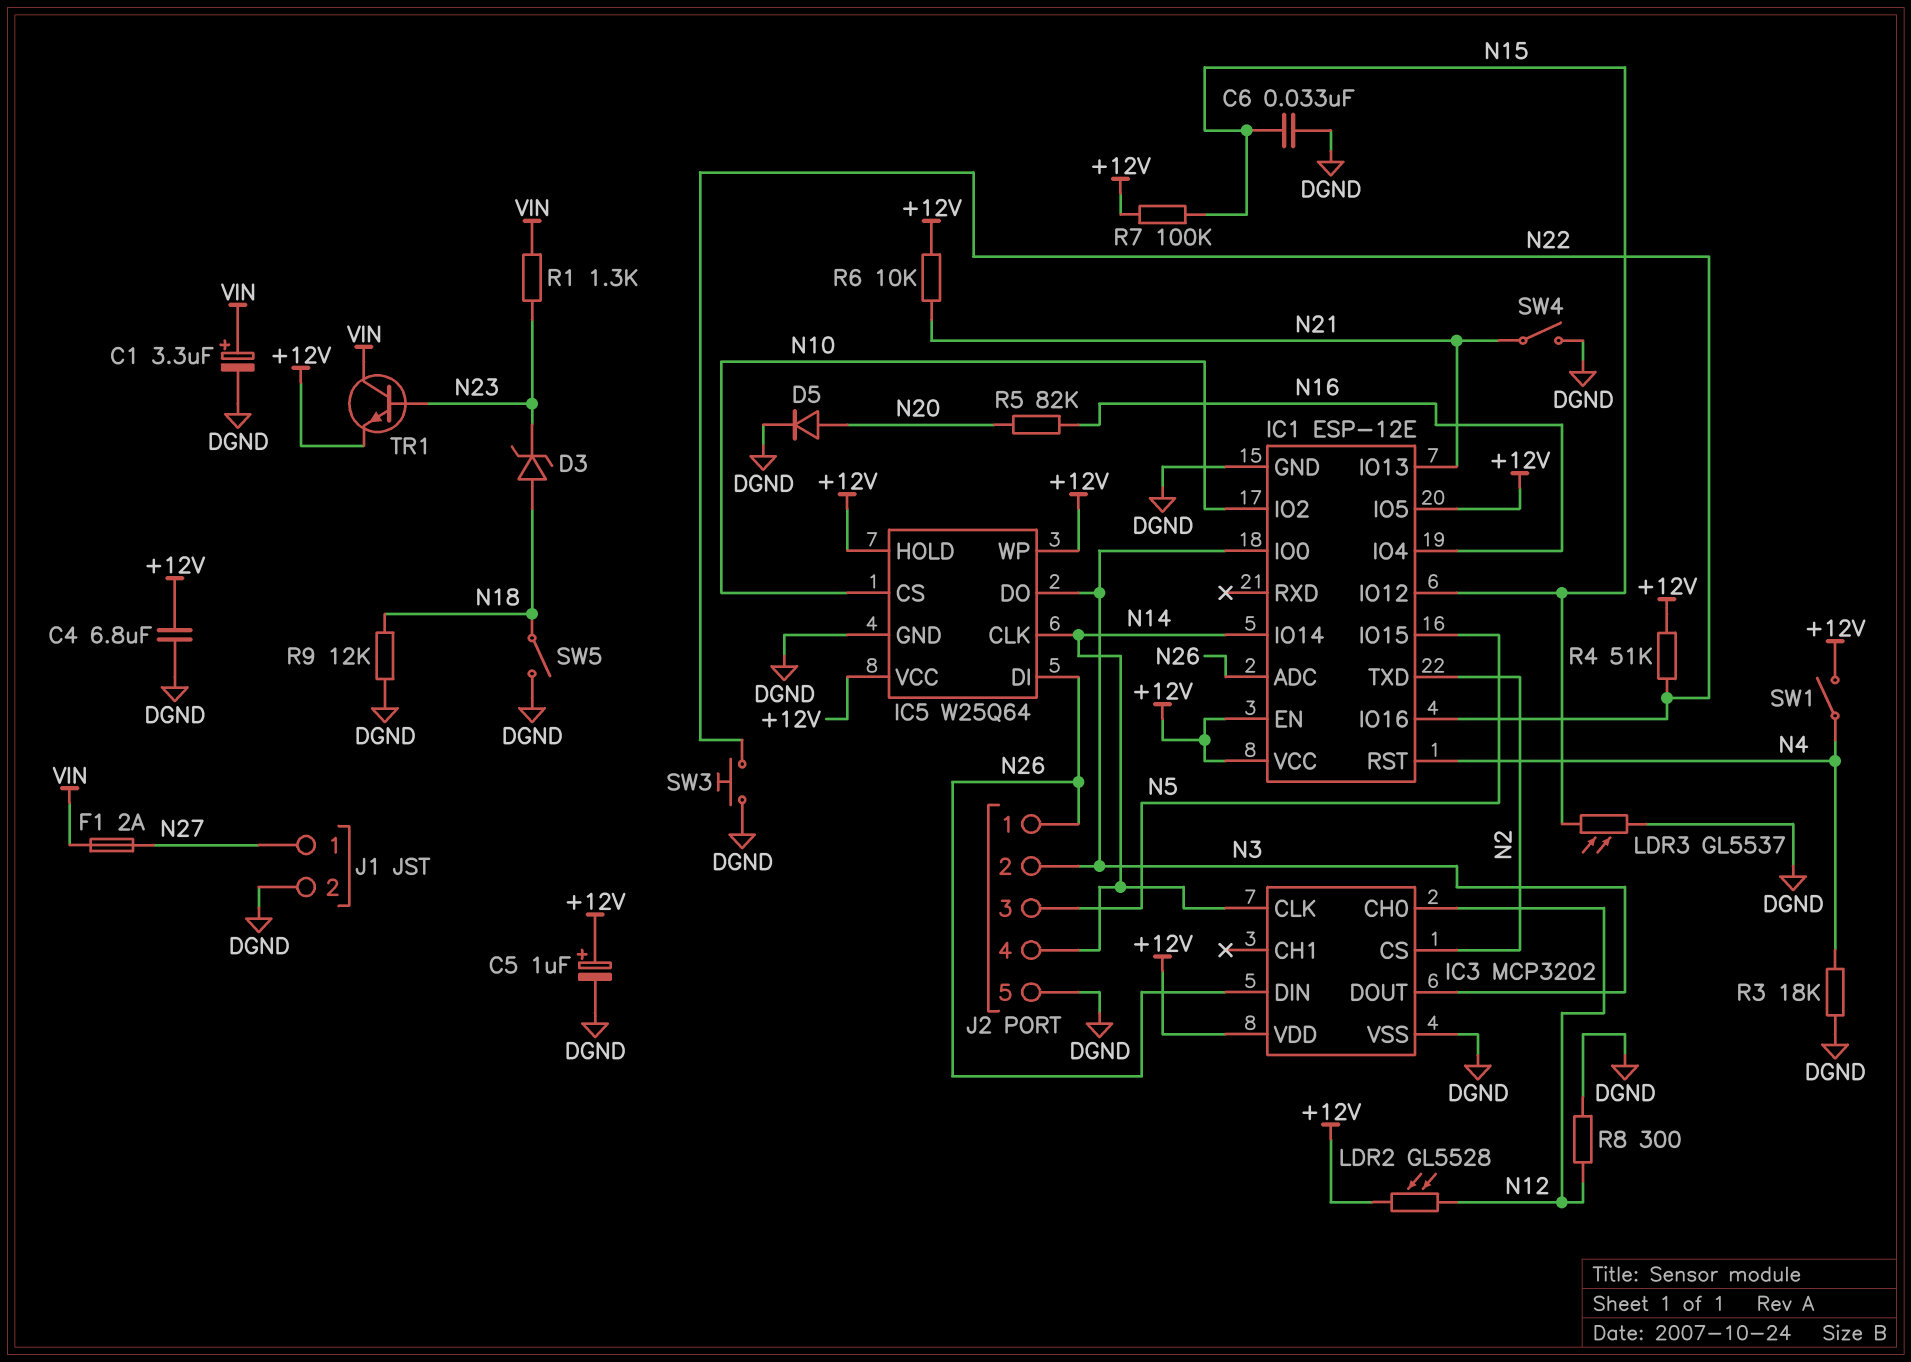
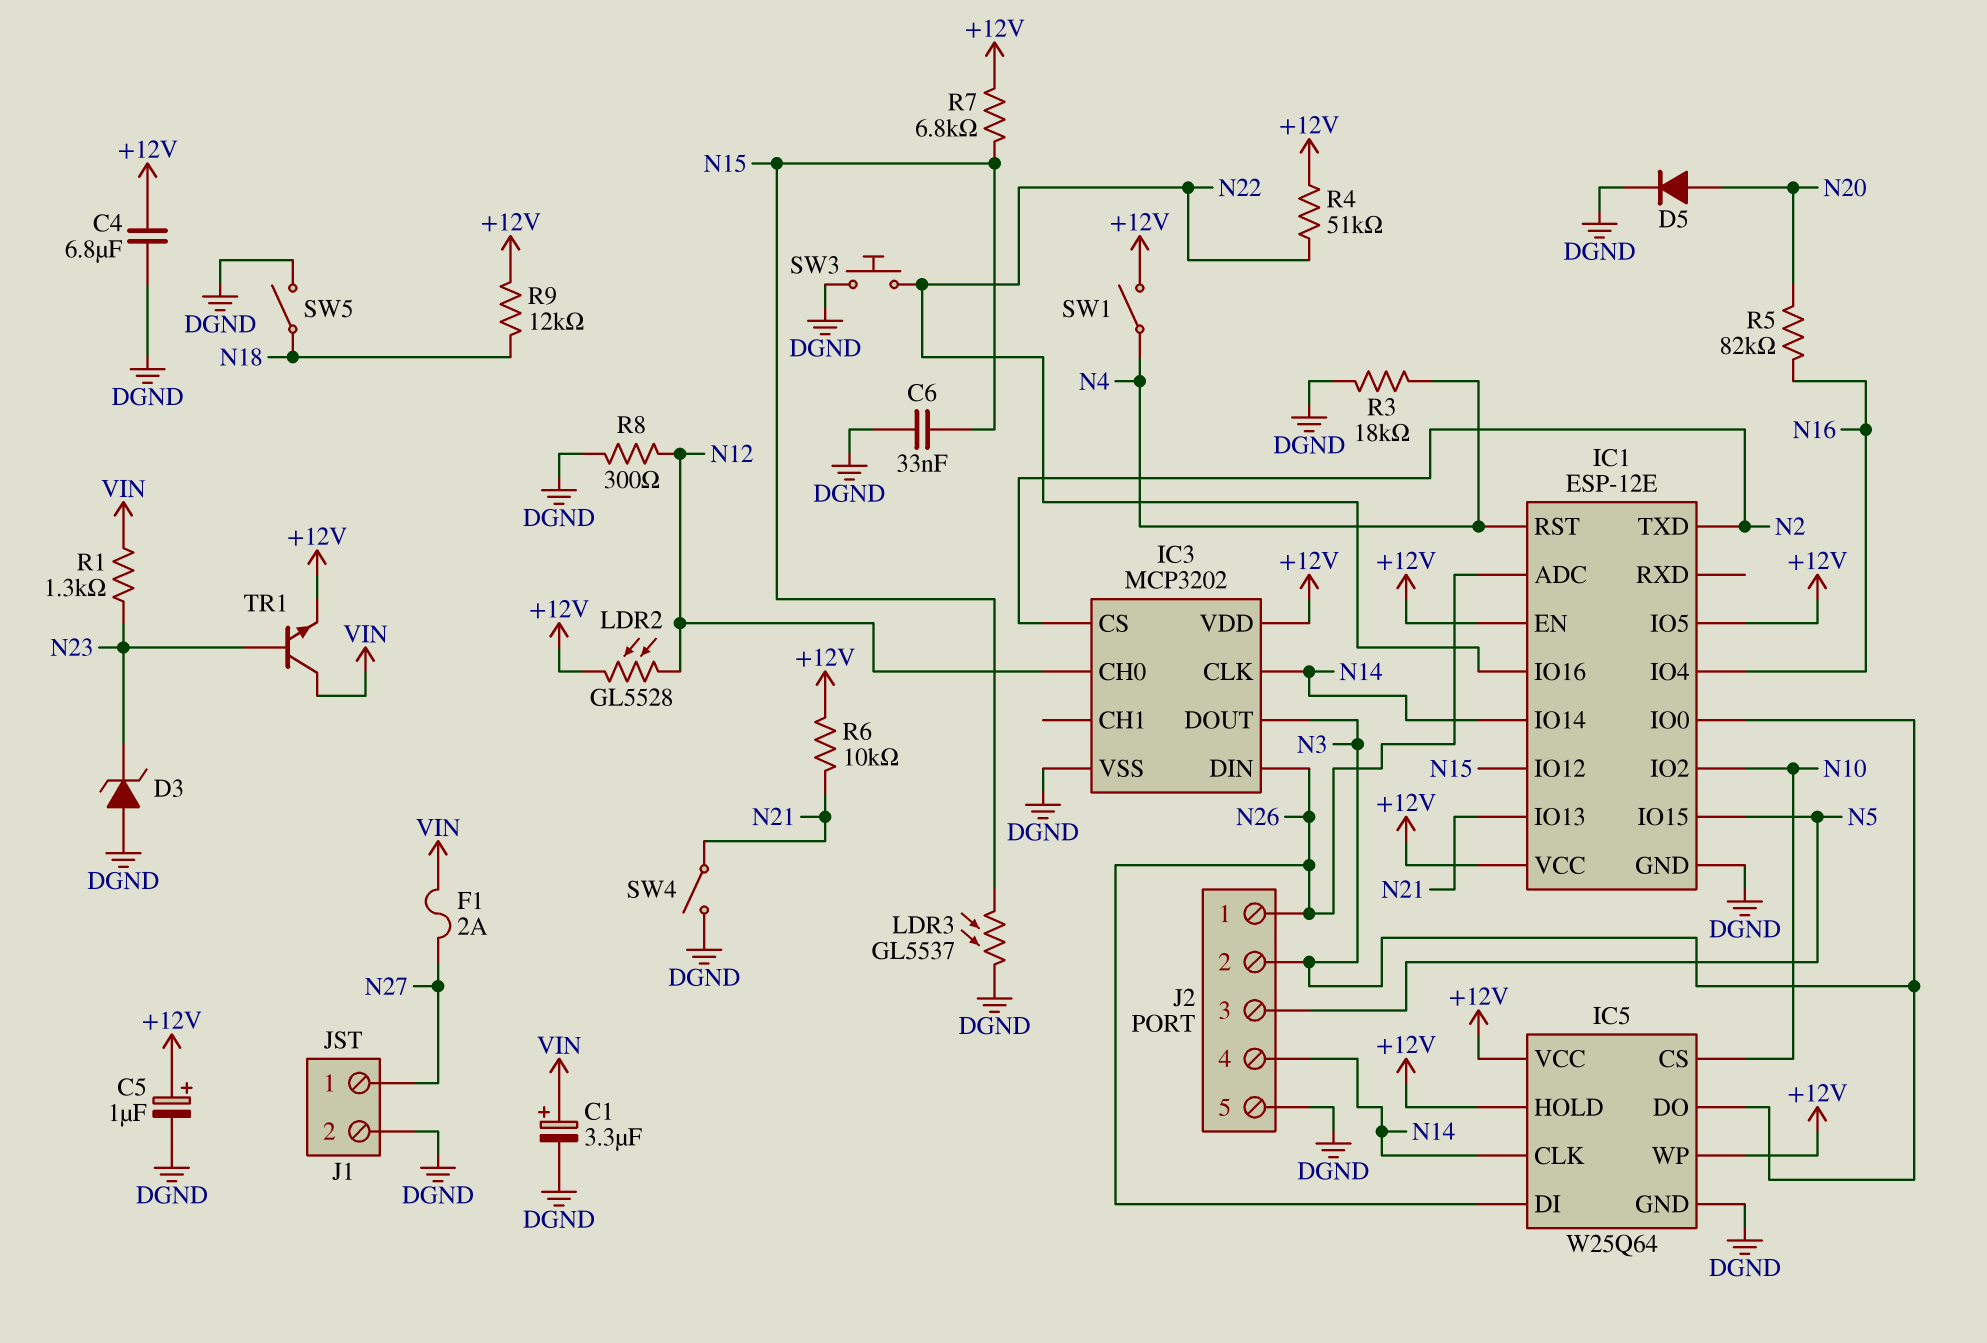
D3: zener (A N18, K N23) -> zener (A DGND, K N23)
R7: 100k (+12V, N15) -> 6.8k (+12V, N15)
R9: 12k (DGND, N18) -> 12k (+12V, N18)

